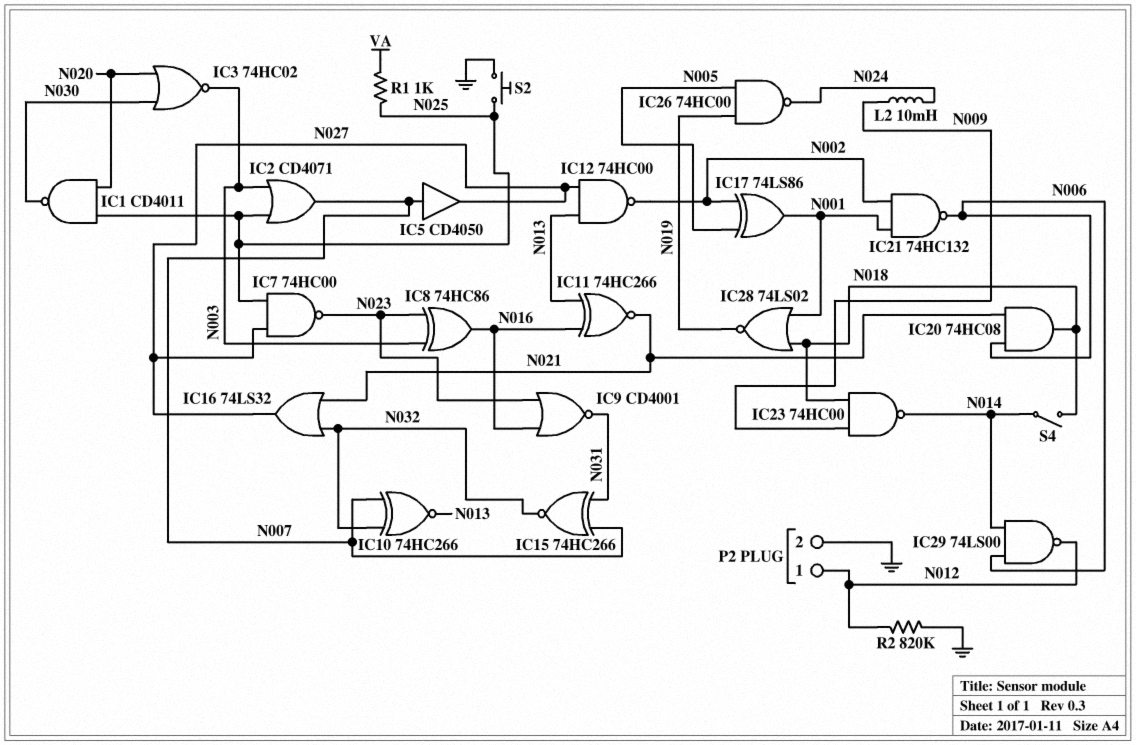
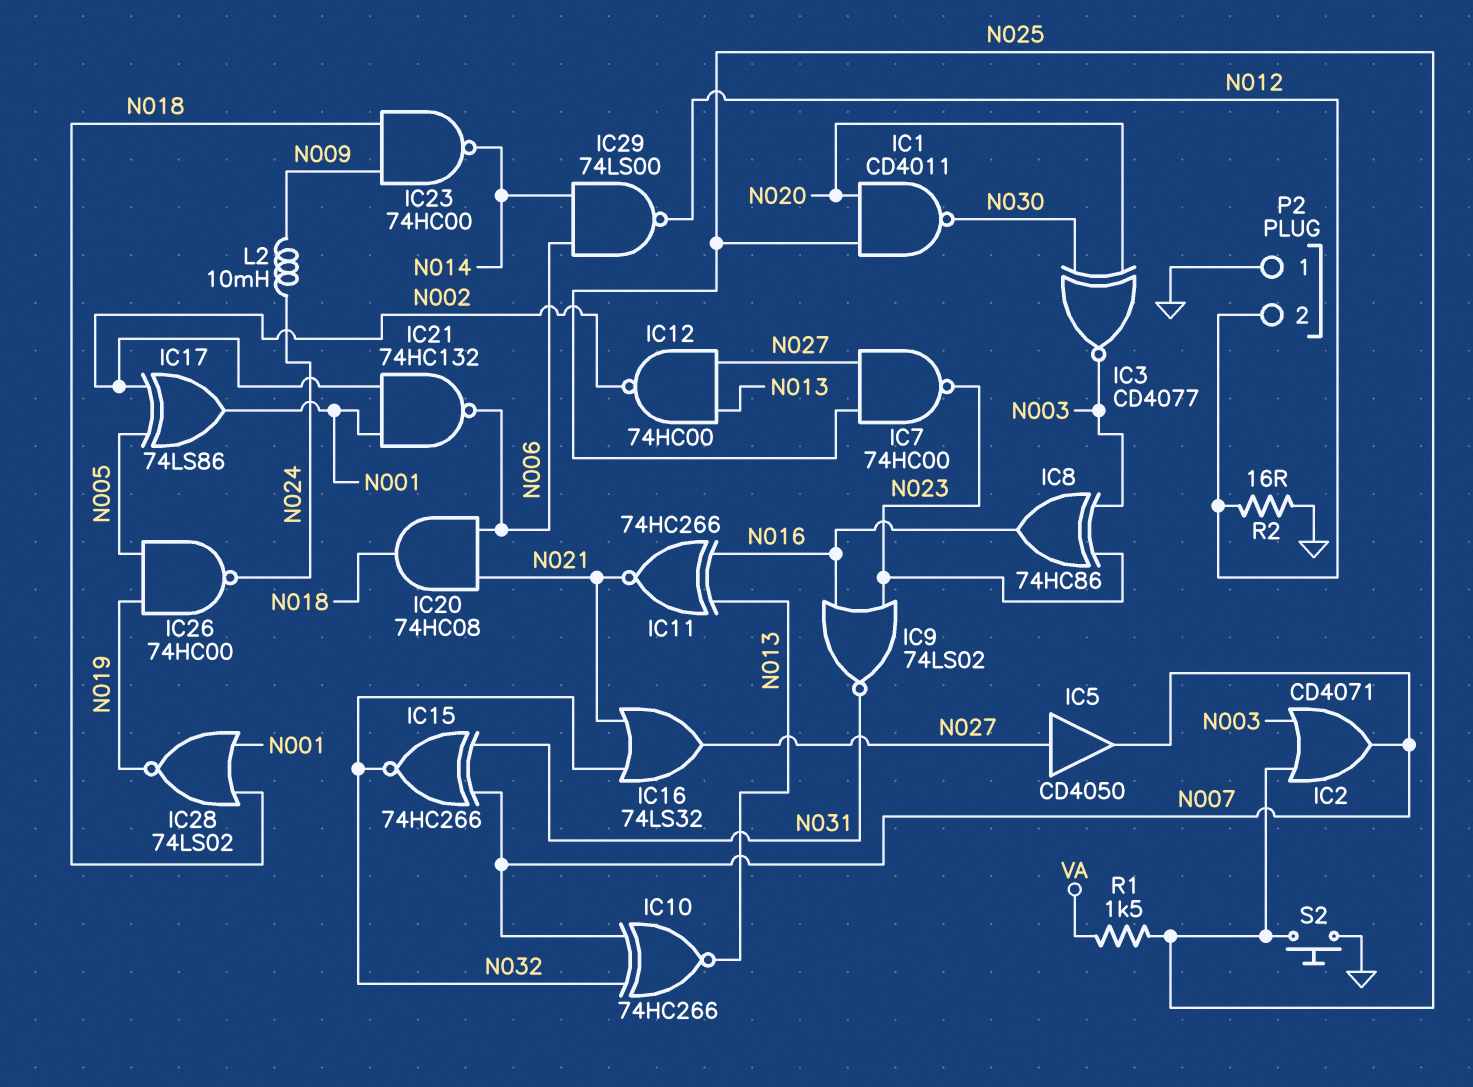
IC3: NOR 74HC02 (in N020, in N030, out N003) -> XNOR CD4077 (in N020, in N030, out N003)
IC5: buffer CD4050 (in N007, out N027) -> buffer CD4050 (in N027, out N007)
IC9: NOR CD4001 (in N016, in N023, out N031) -> NOR 74LS02 (in N016, in N023, out N031)
P2 pin 1: N012 -> GND
P2 pin 2: GND -> N012
R1: 1k (N025, VA) -> 1.5k (N025, VA)
R2: 820k (GND, N012) -> 16 (GND, N012)
S4: switch (N014, N018) -> none

